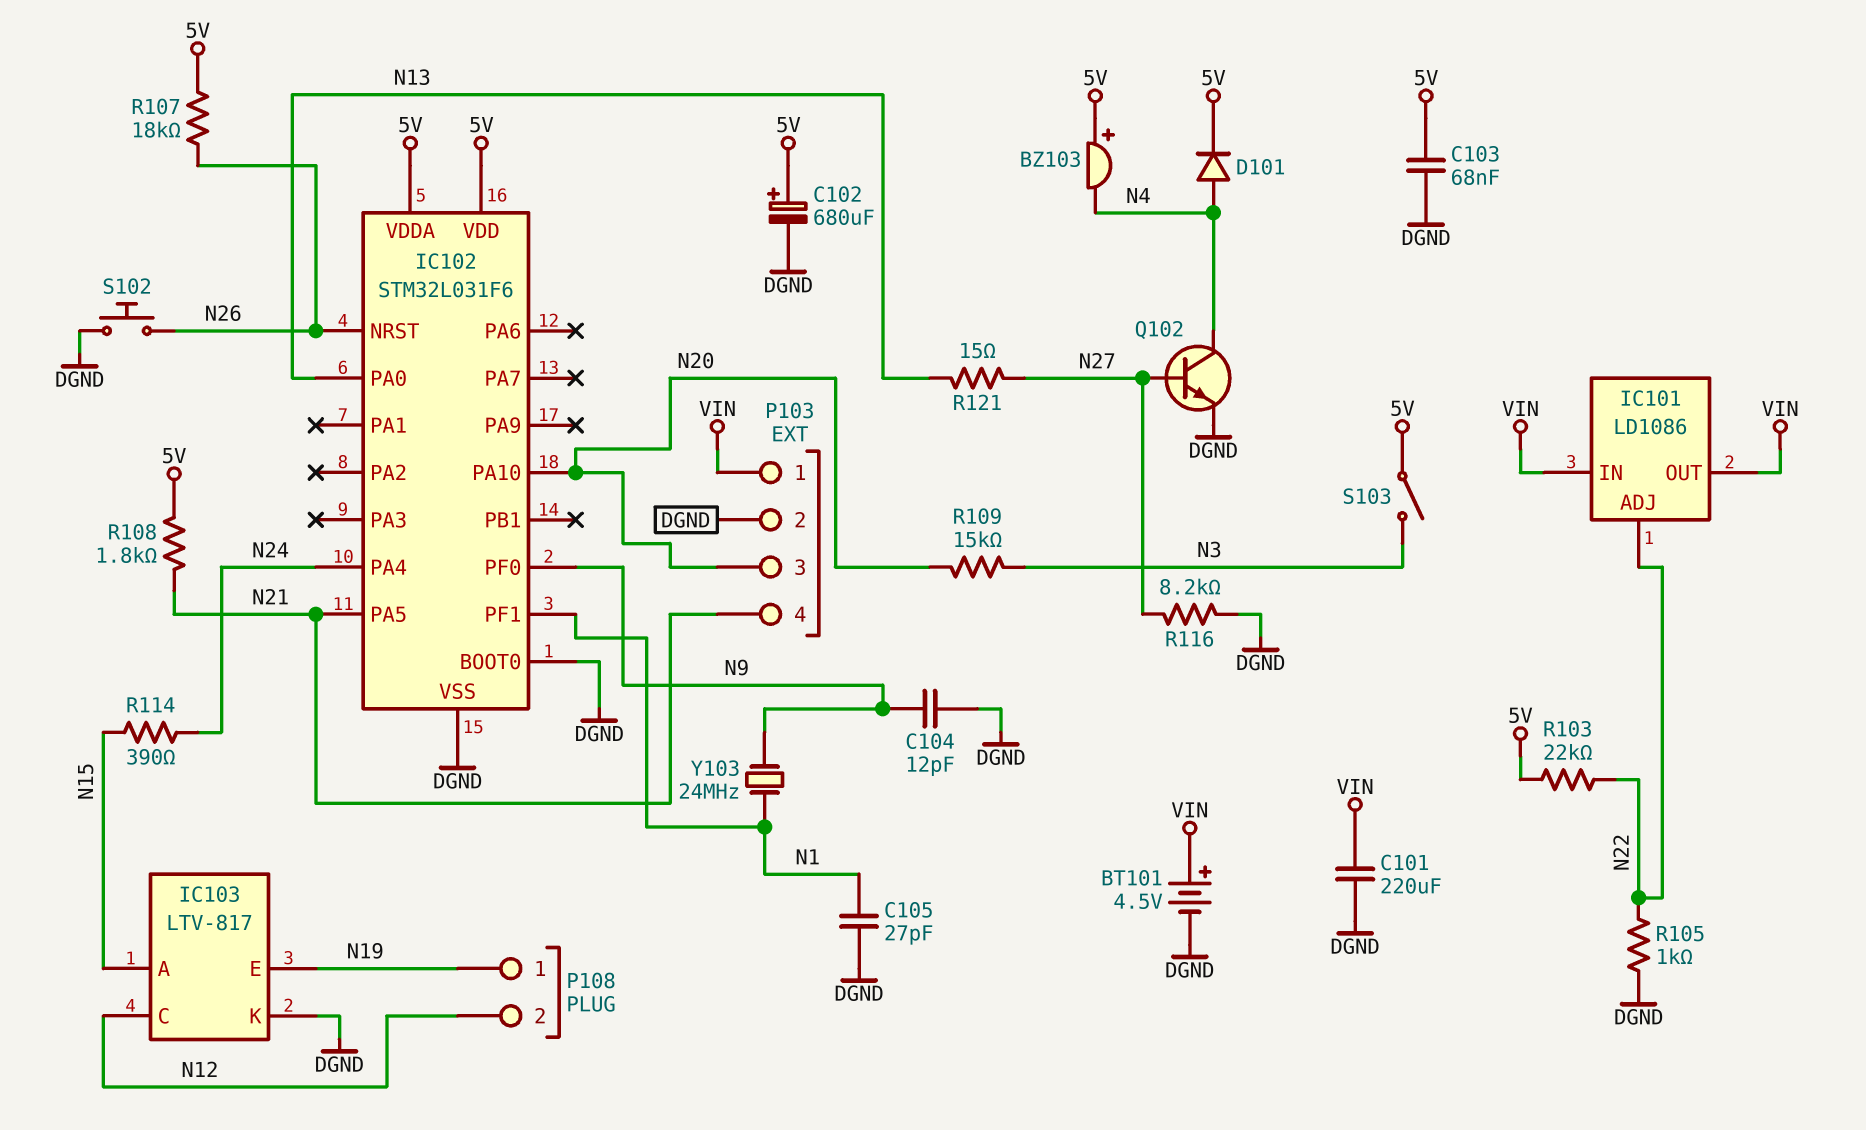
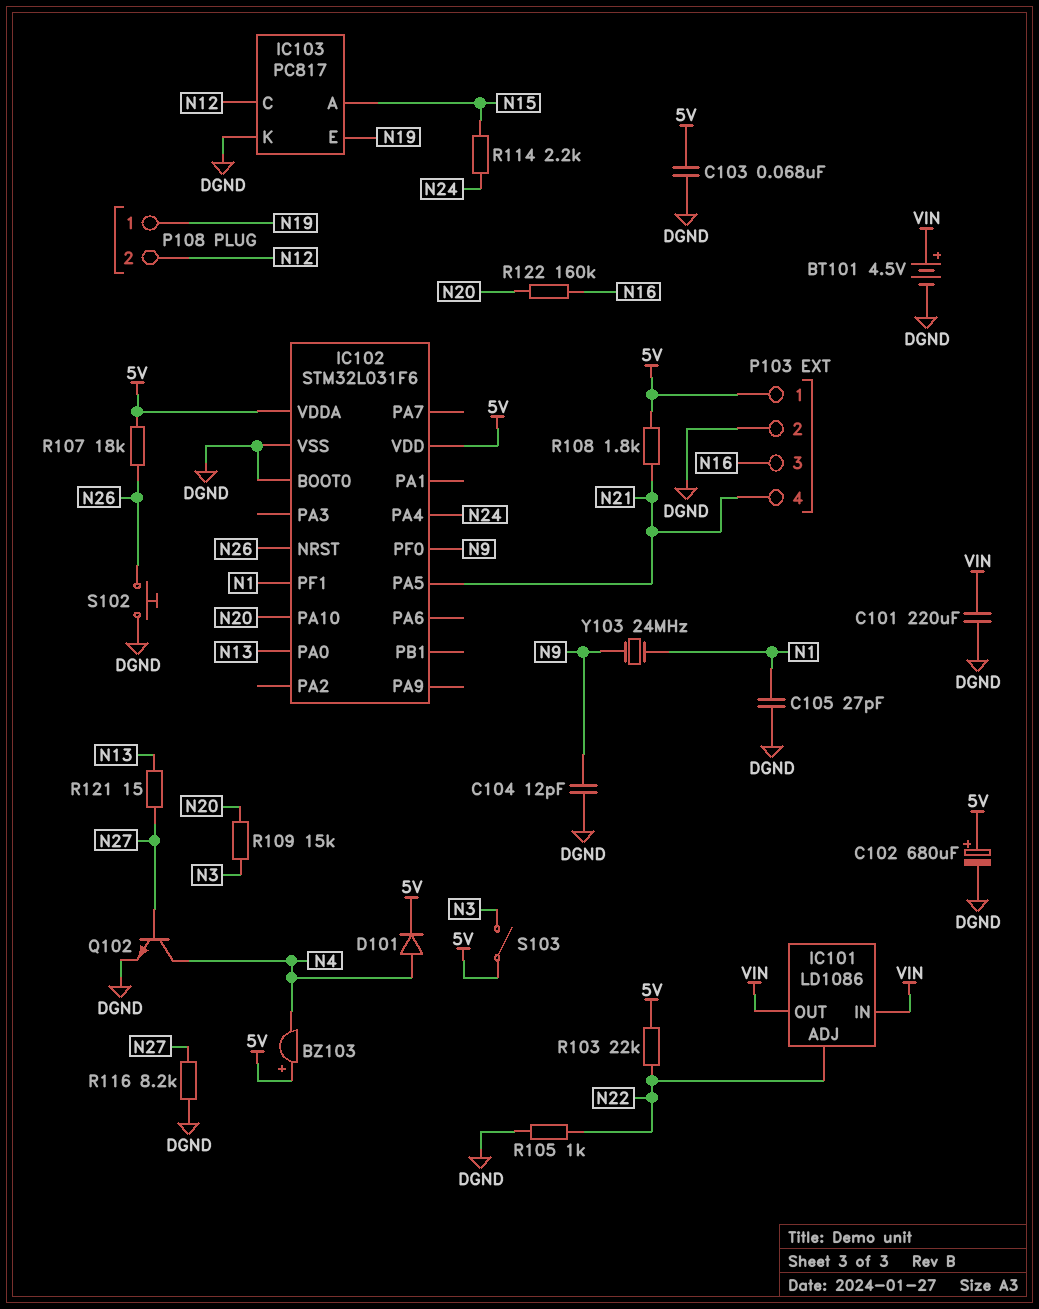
IC103: LTV-817 -> PC817
P103 pin 1: VIN -> 5V
P103 pin 3: N20 -> N16
R114: 390 (N15, N24) -> 2.2k (N15, N24)
R122: none -> 160k (N16, N20)

